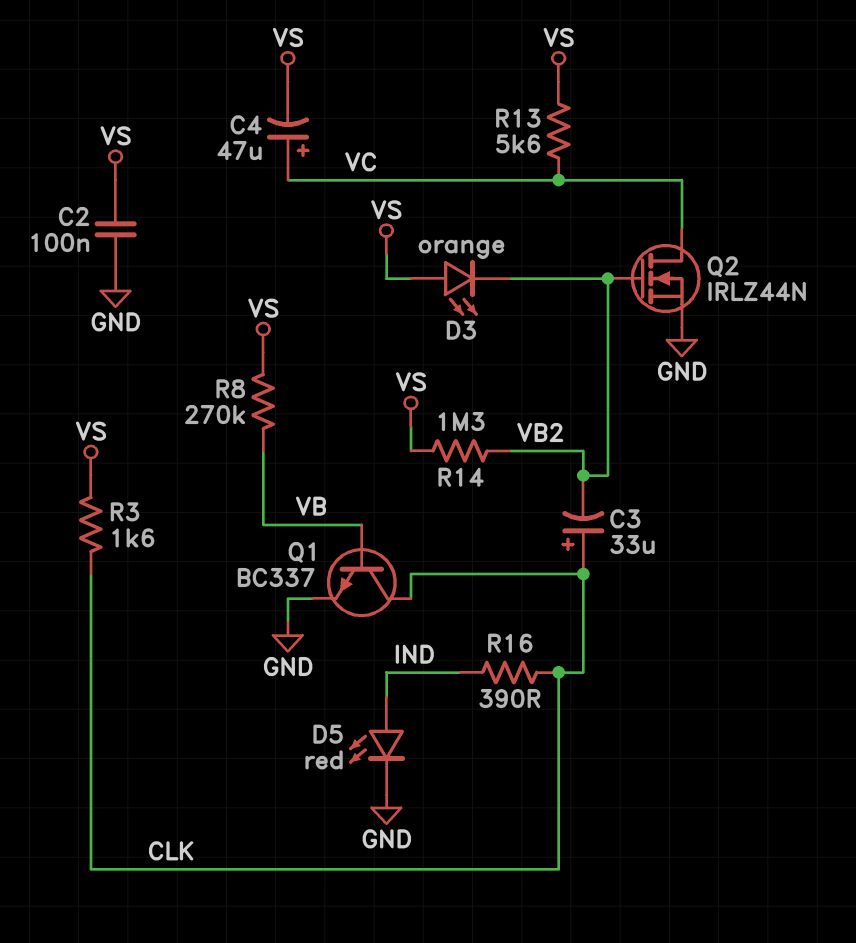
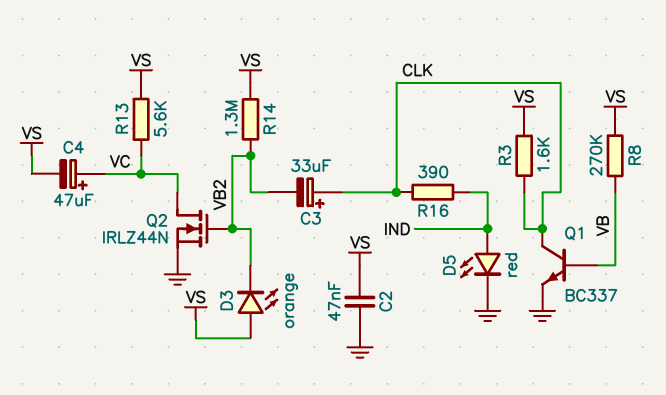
C2: 100nF (GND, VS) -> 47nF (GND, VS)

